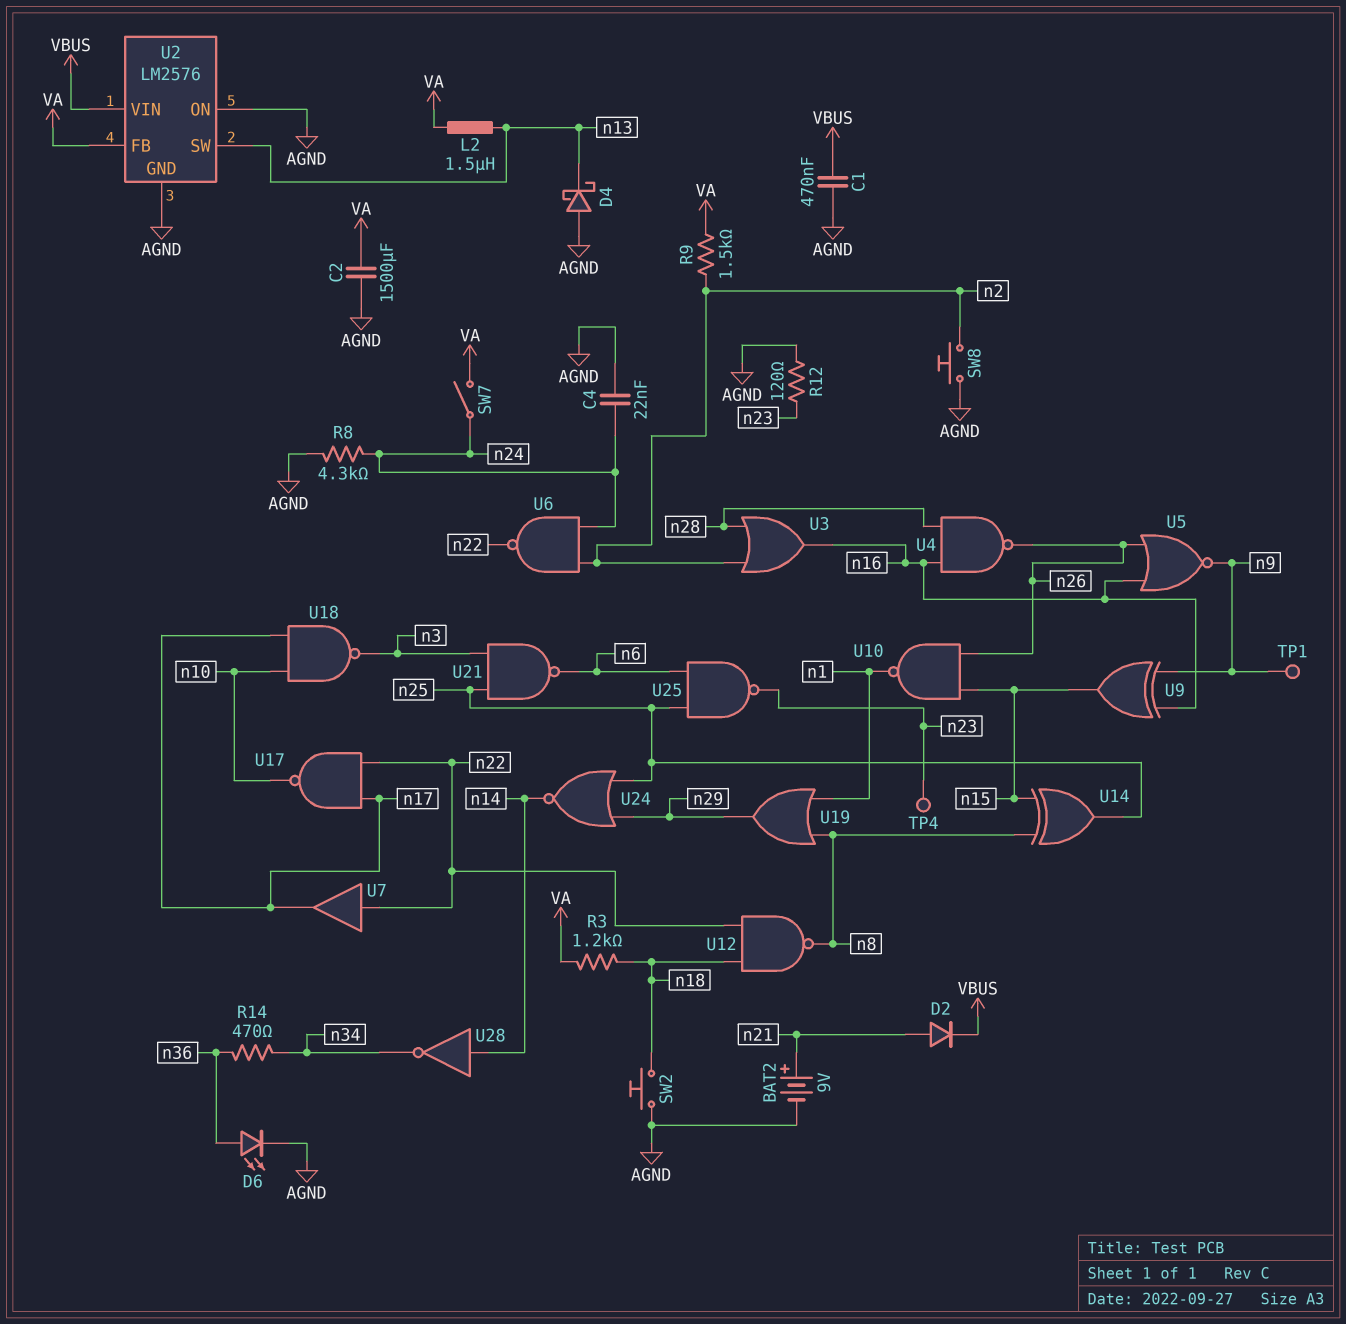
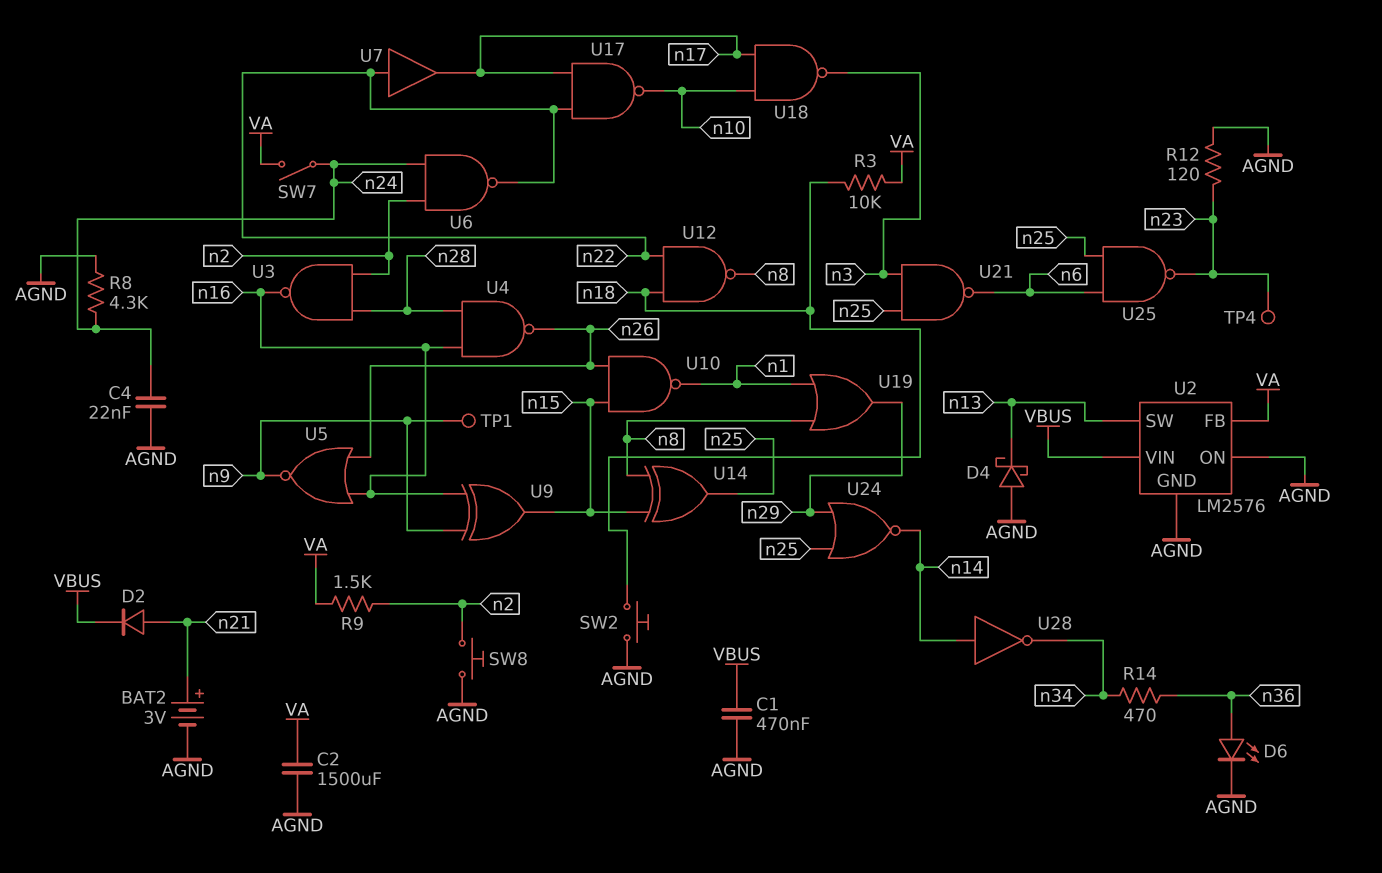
BAT2: 9V (plus n21, minus AGND) -> 3V (plus n21, minus AGND)
L2: 1.5uH (VA, n13) -> none
R3: 1.2k (VA, n18) -> 10k (VA, n18)
U3: OR (in n2, in n28, out n16) -> NAND (in n2, in n28, out n16)

